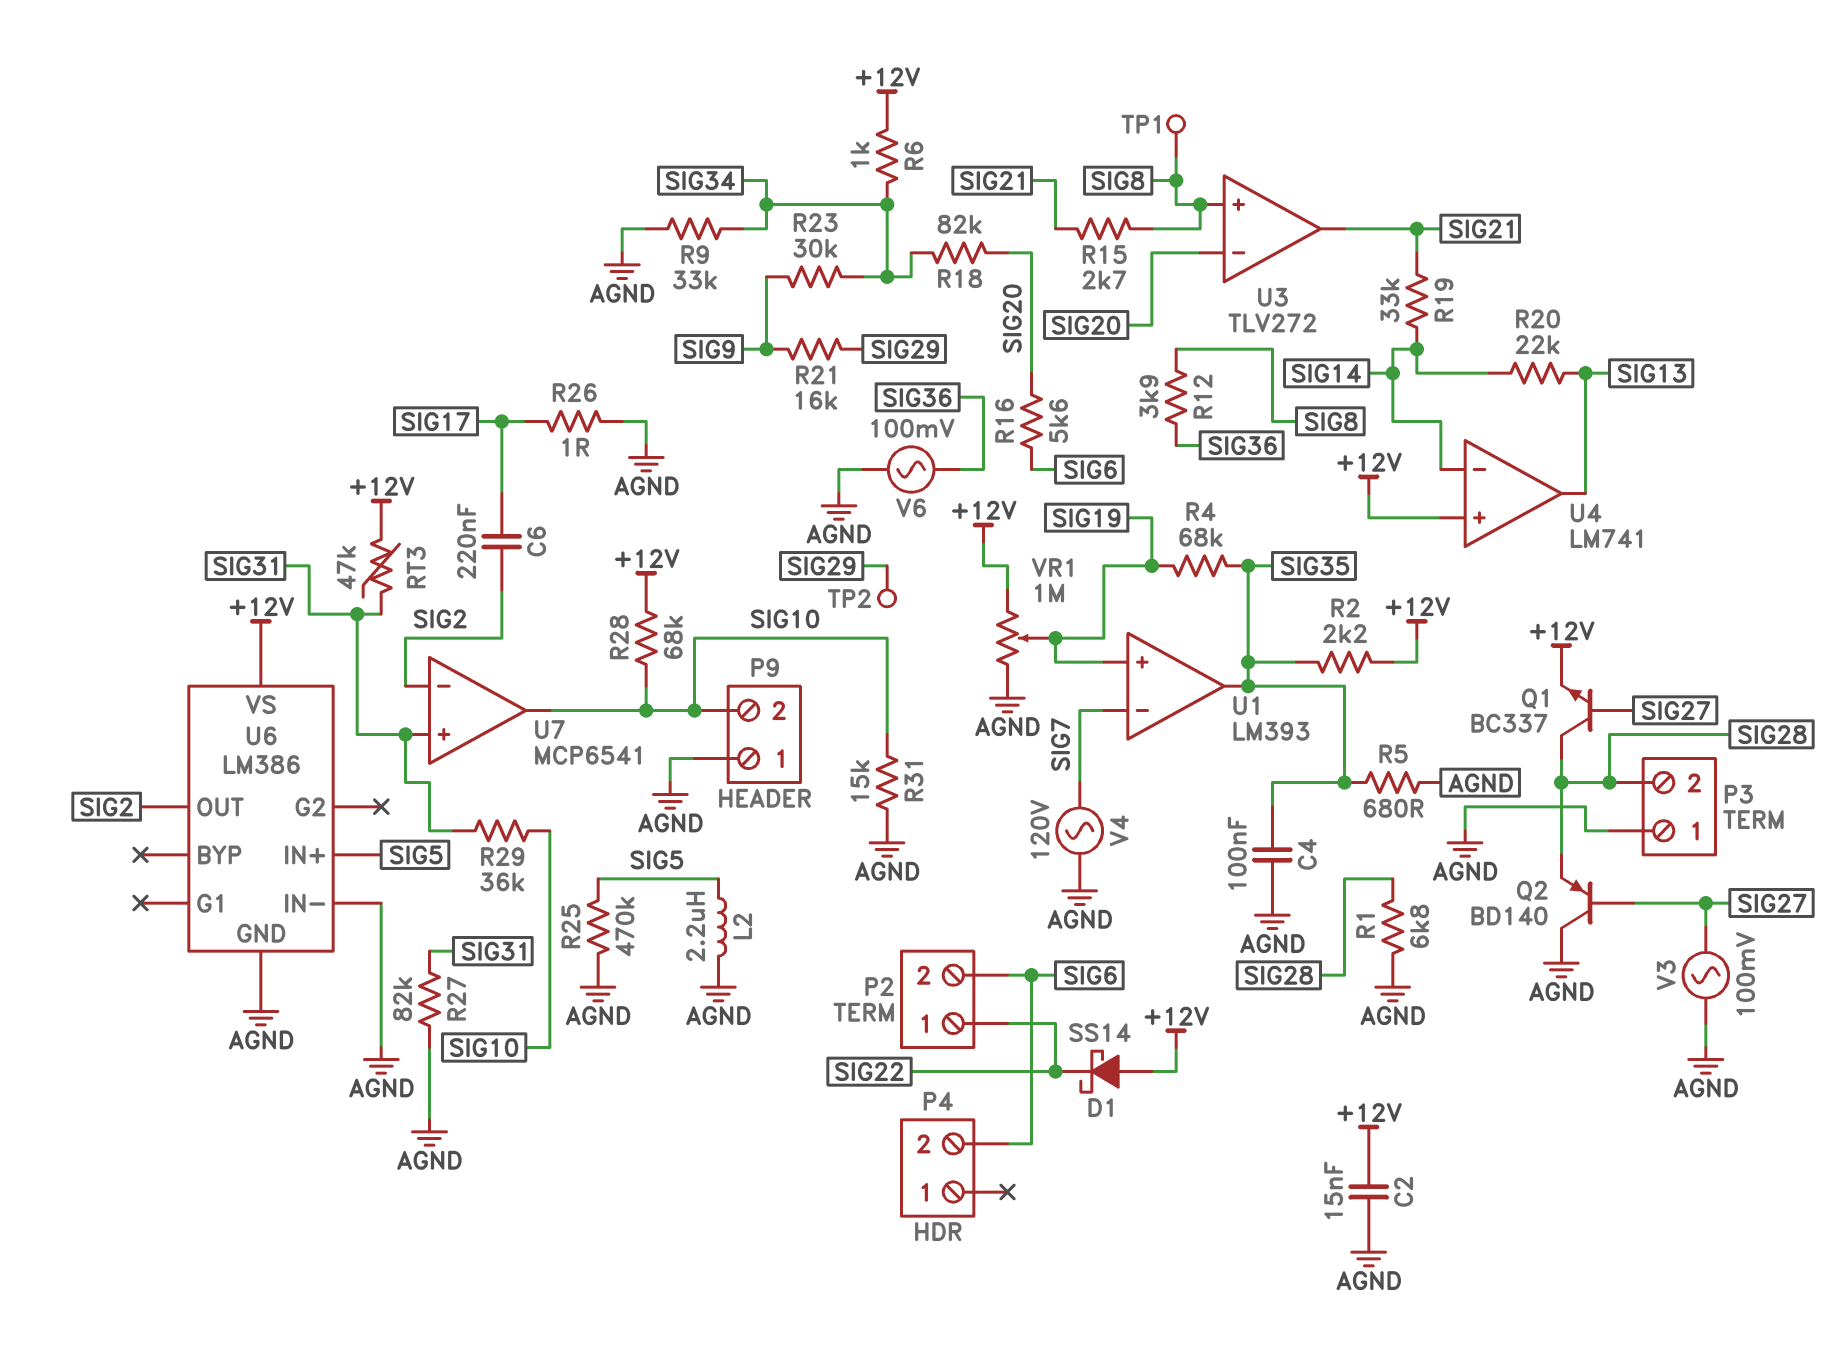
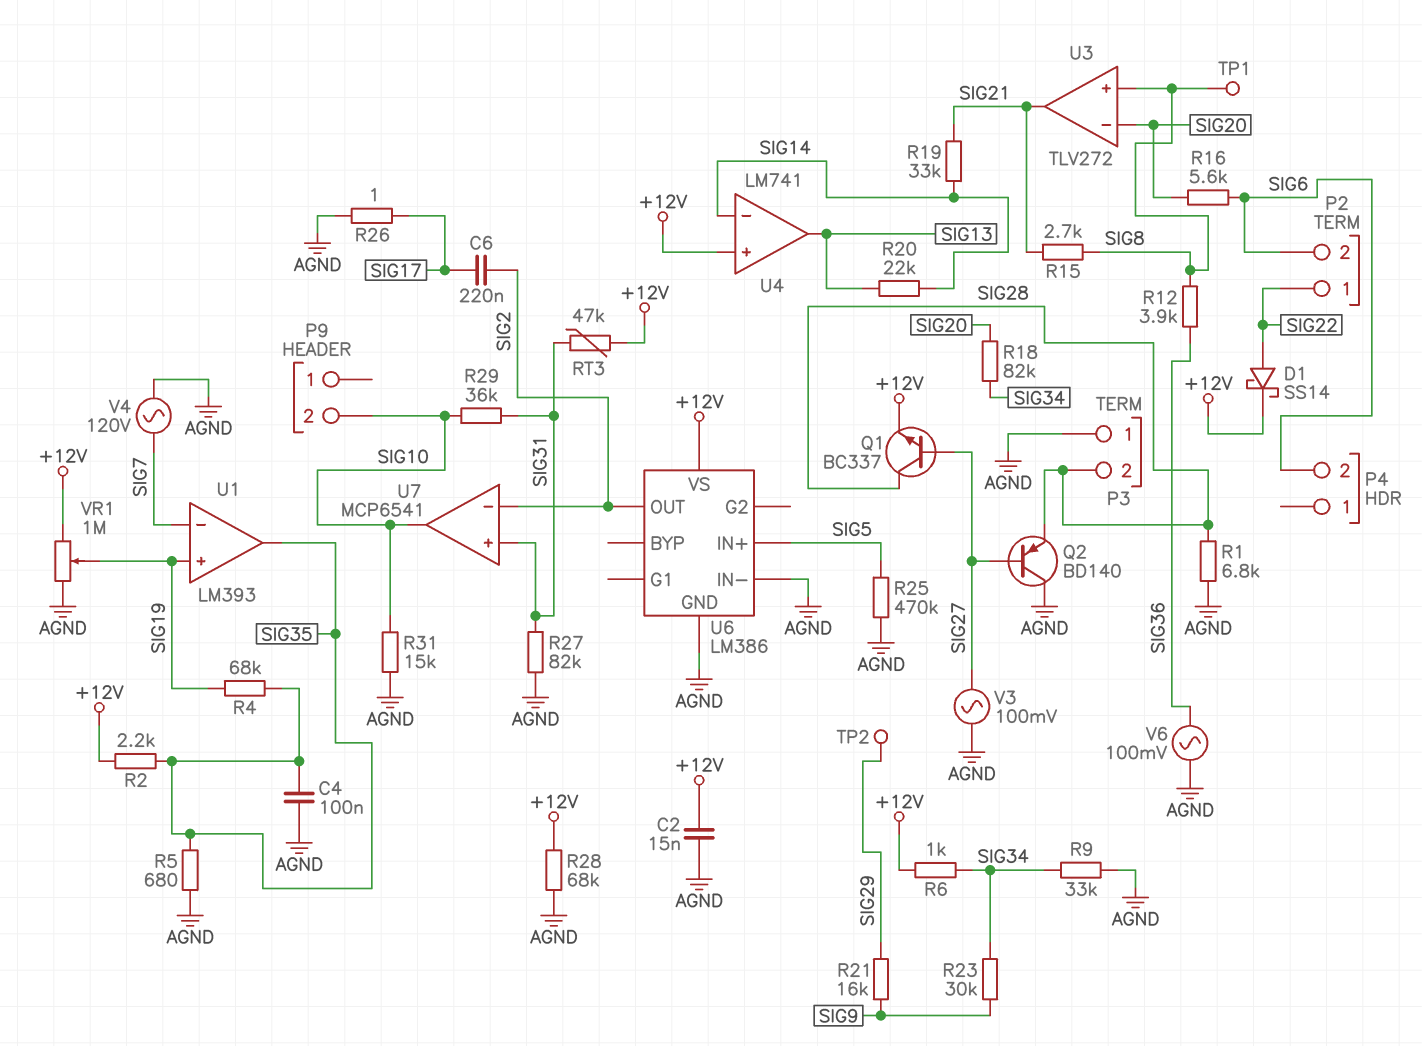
D1: schottky SS14 (A +12V, K SIG22) -> schottky SS14 (A SIG22, K +12V)
L2: 2.2uH (AGND, SIG5) -> none
P9 pin 1: AGND -> none
R28: 68k (+12V, SIG10) -> 68k (+12V, AGND)

